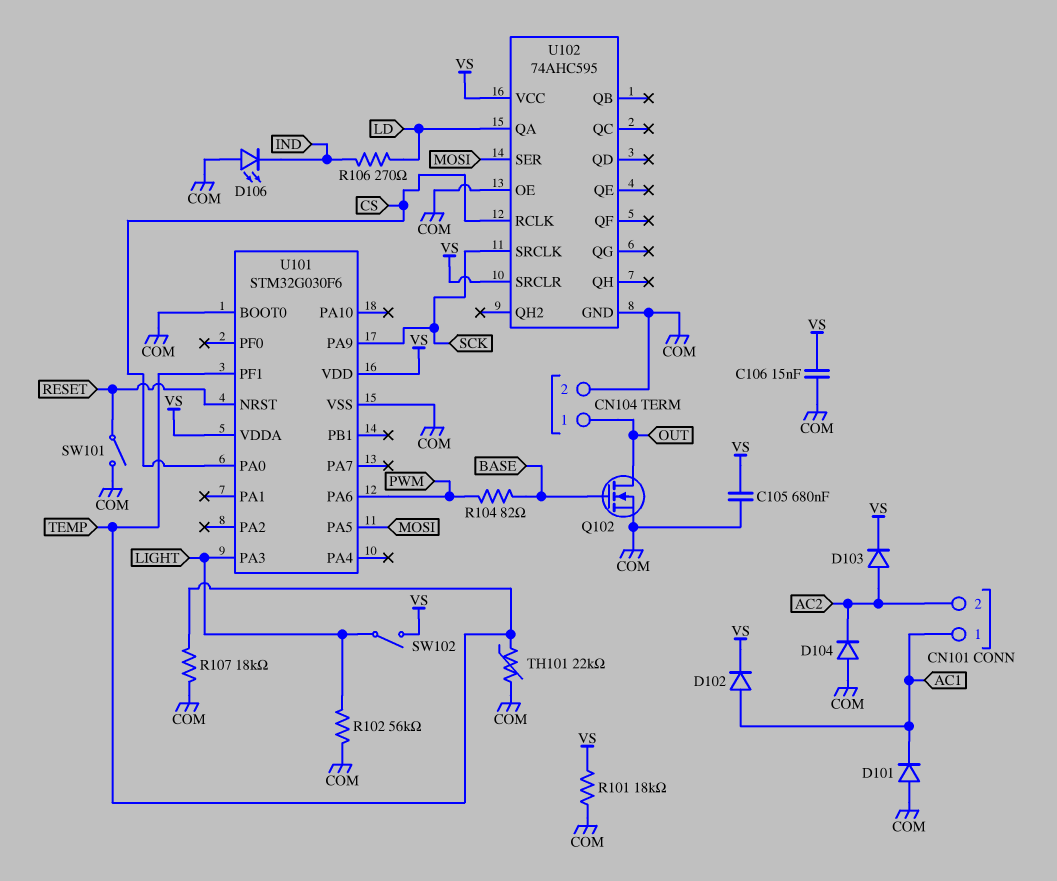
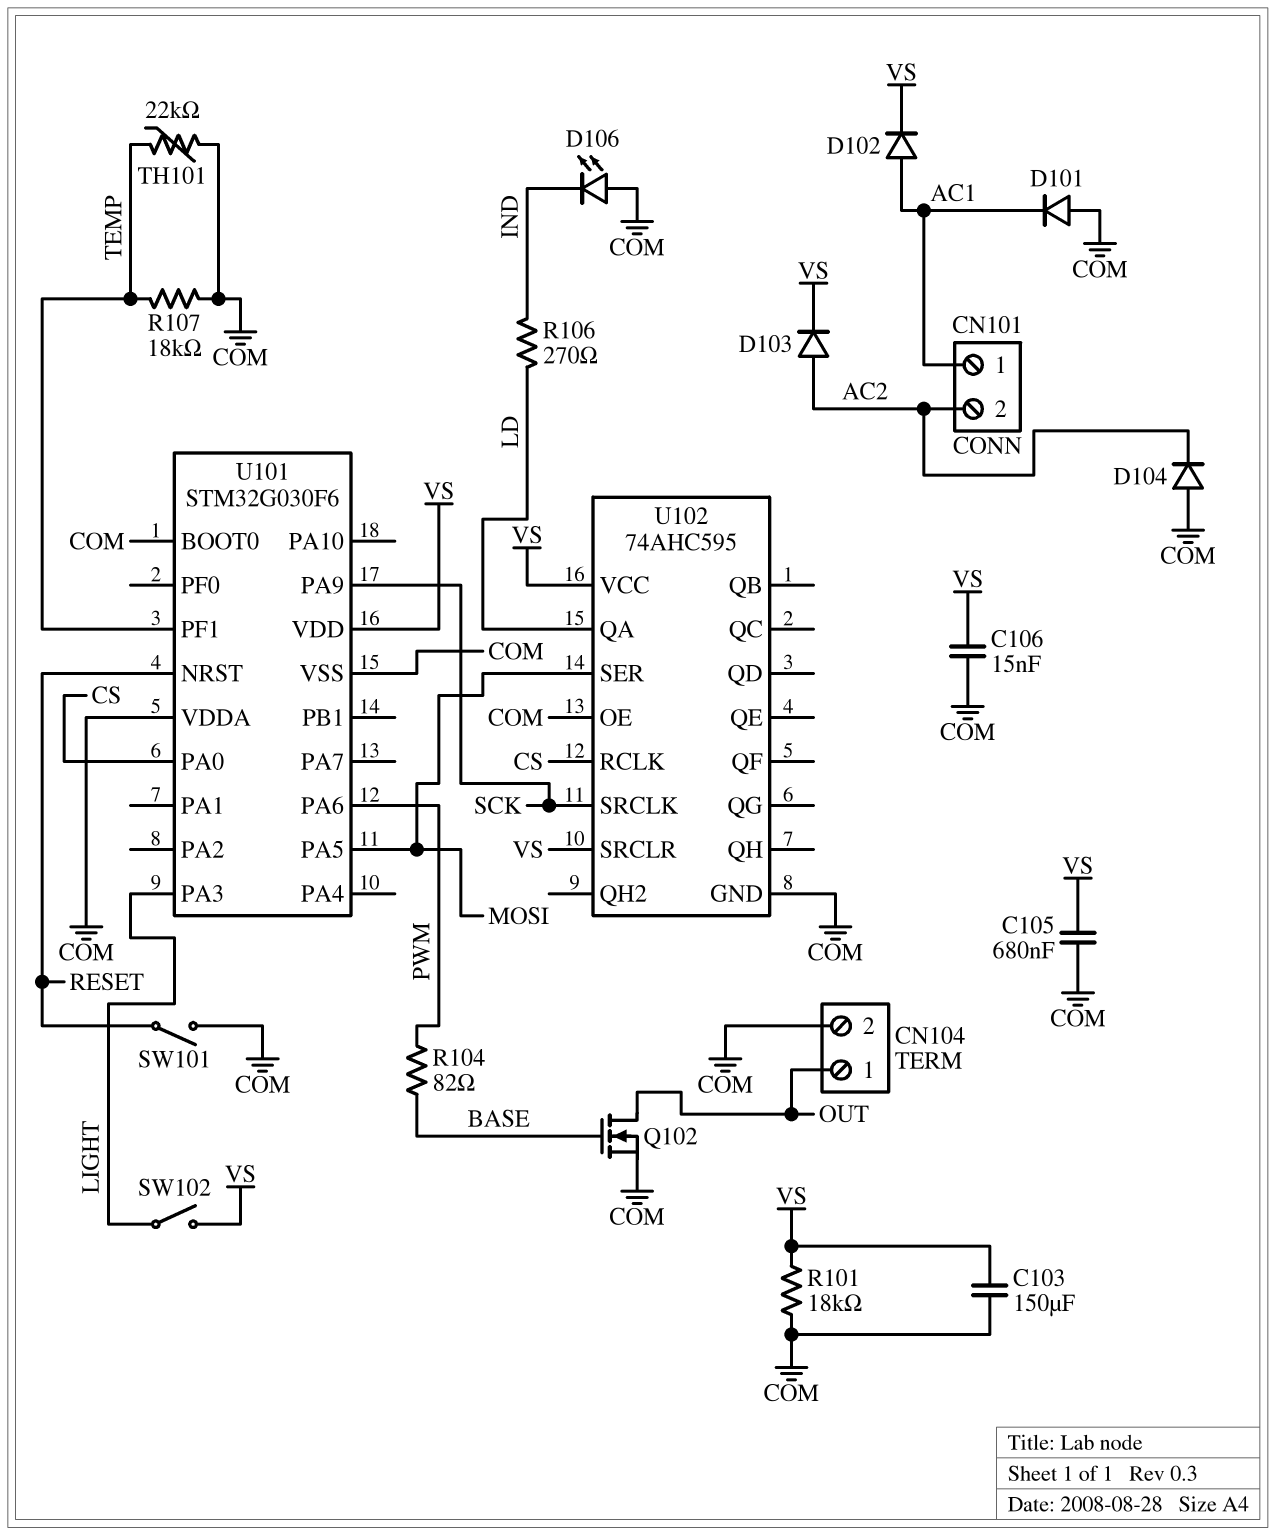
C103: none -> 150uF (COM, VS)
R102: 56k (COM, LIGHT) -> none
U101 pin VDDA: VS -> COM

